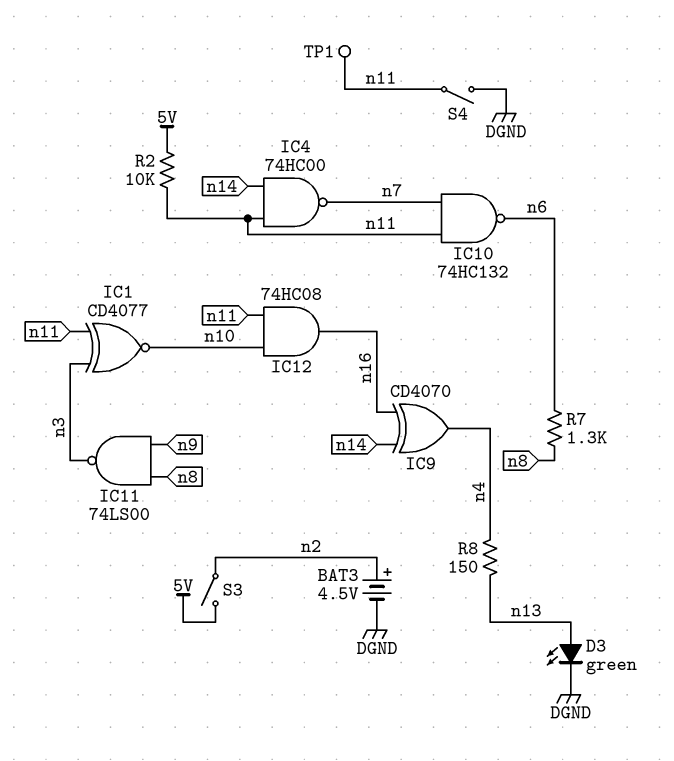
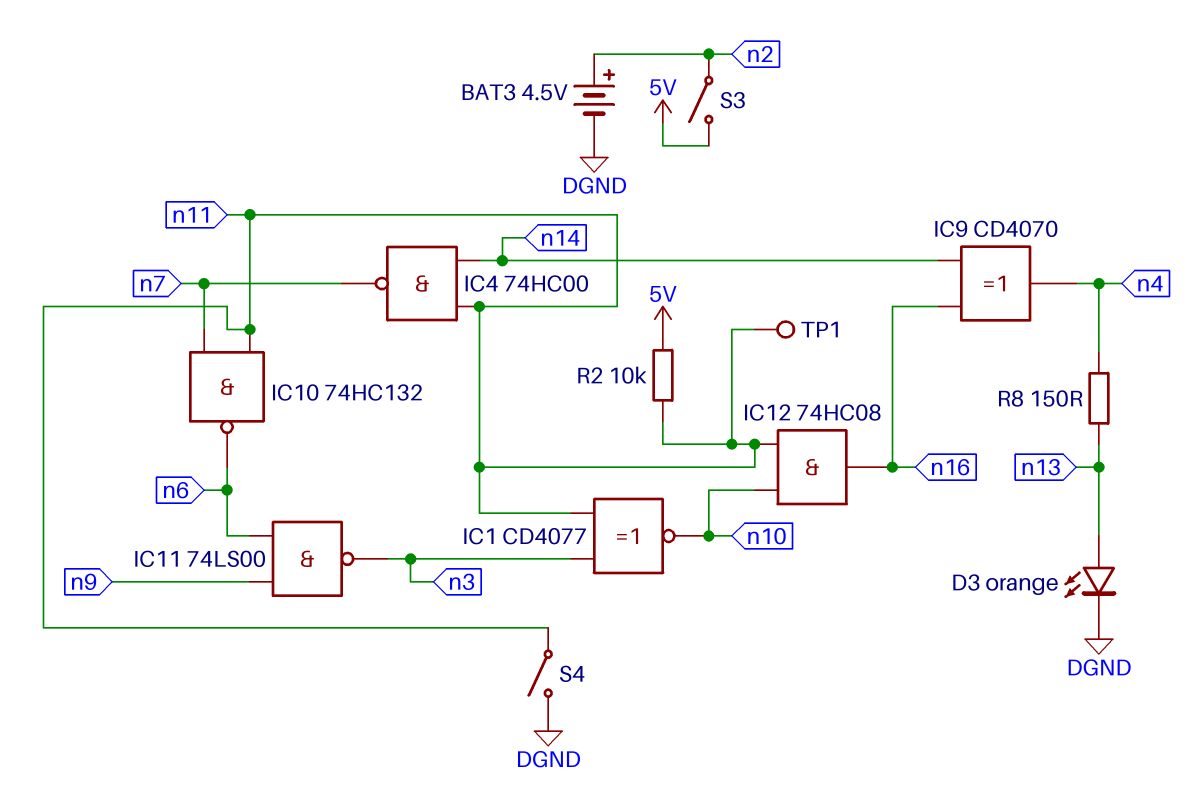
D3: LED green (A n13, K DGND) -> LED orange (A n13, K DGND)
IC11: NAND 74LS00 (in n8, in n9, out n3) -> NAND 74LS00 (in n6, in n9, out n3)
R7: 1.3k (n6, n8) -> none

